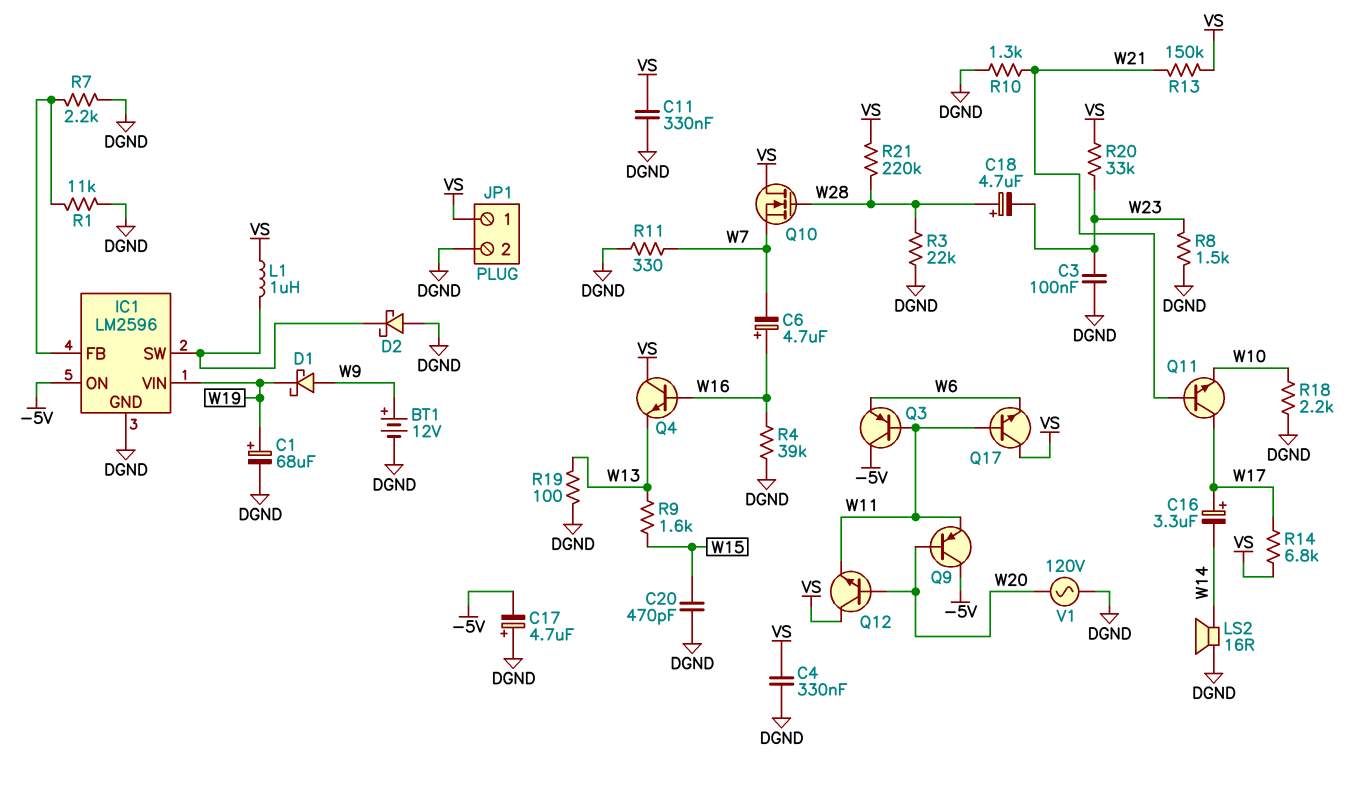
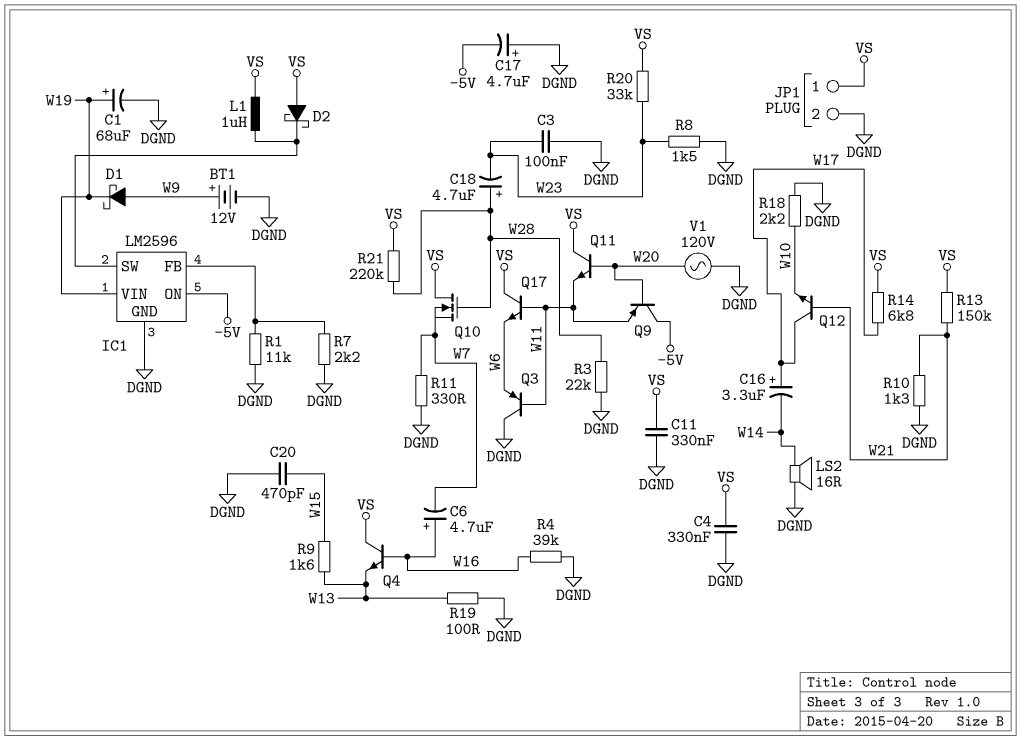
D2: schottky (A DGND, K IC1/SW) -> schottky (A VS, K IC1/SW)
Q3: PNP (B W11, C -5V, E W6) -> PNP (B W11, C DGND, E W6)
Q11: NPN (B W21, C W17, E W10) -> NPN (B W20, C VS, E W11)
Q12: NPN (B W20, C VS, E W11) -> NPN (B W21, C W17, E W10)

